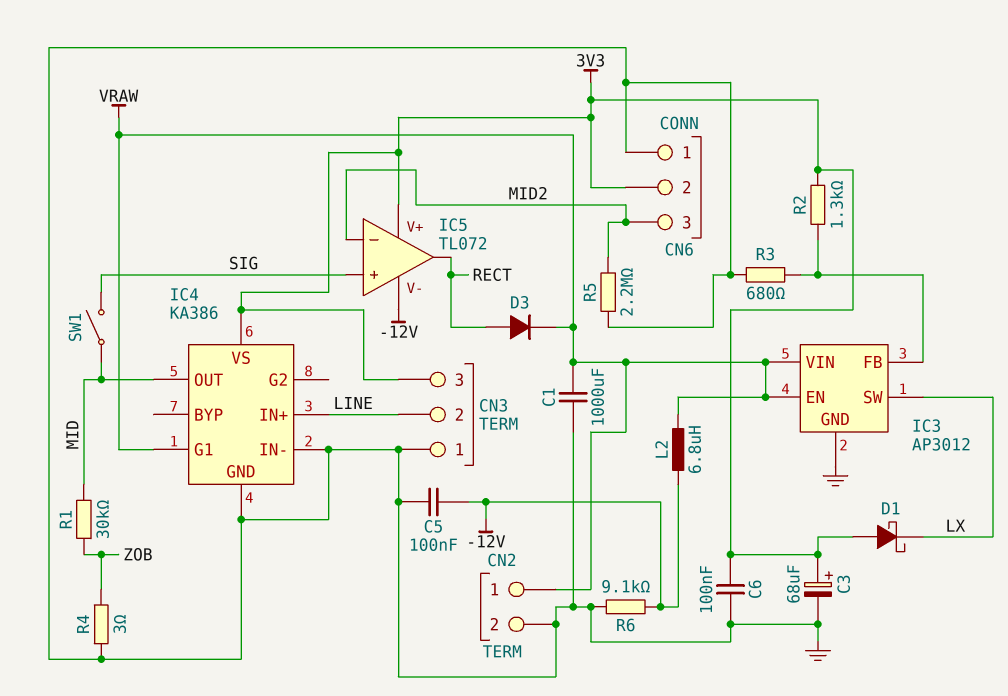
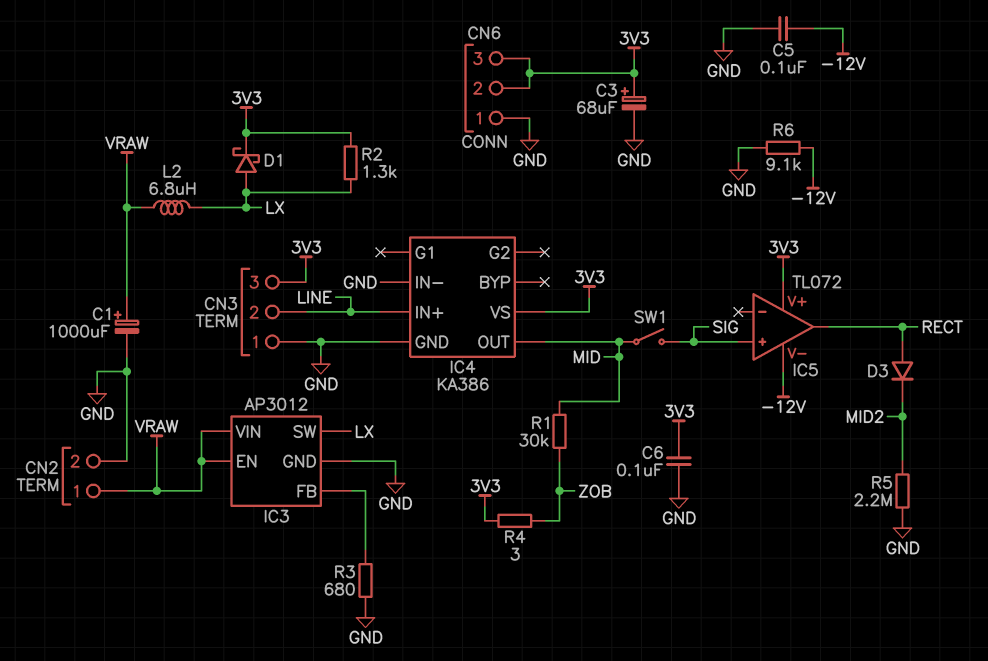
C1: 1000uF (GND, VRAW) -> 1000uF (plus VRAW, minus GND)
CN6 pin 3: MID2 -> 3V3
D1: schottky (A 3V3, K LX) -> schottky (A LX, K 3V3)
D3: diode (A RECT, K VRAW) -> diode (A RECT, K MID2)
IC4 pin G1: VRAW -> none
IC5 pin in-: MID2 -> none
L2: 6.8uH (-12V, VRAW) -> 6.8uH (LX, VRAW)
R2: 1.3k (3V3, IC3/FB) -> 1.3k (3V3, LX)
R4: 3 (GND, ZOB) -> 3 (3V3, ZOB)

